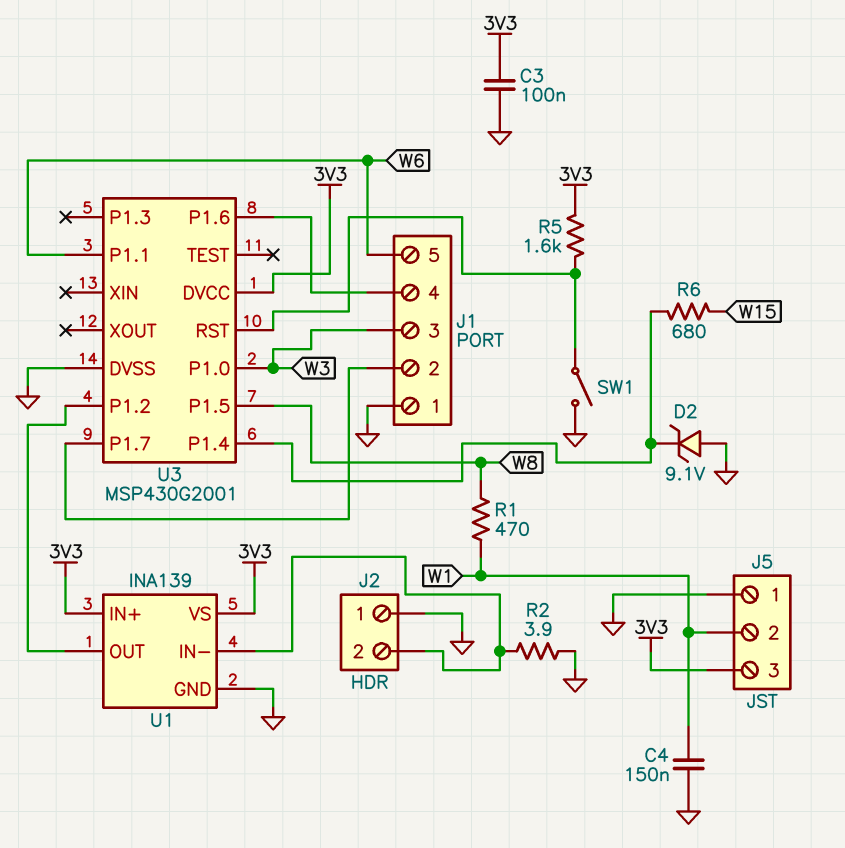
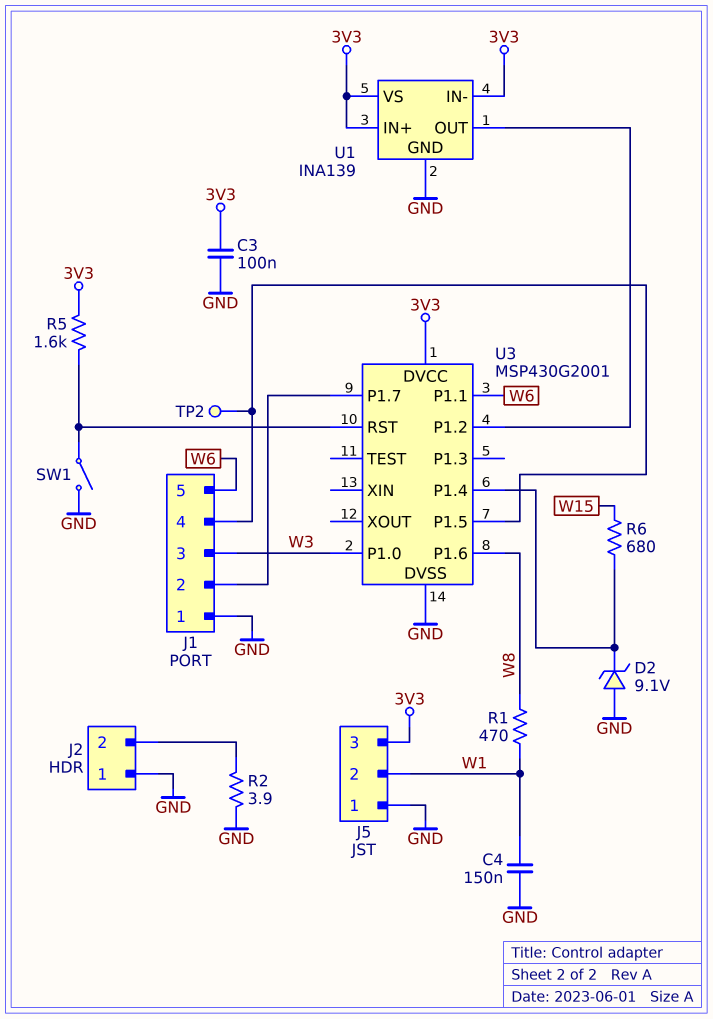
TP2: none -> test point (J1/4)
U1 pin IN-: J2/2 -> 3V3
U3 pin P1.5: W8 -> J1/4
U3 pin P1.6: J1/4 -> W8

